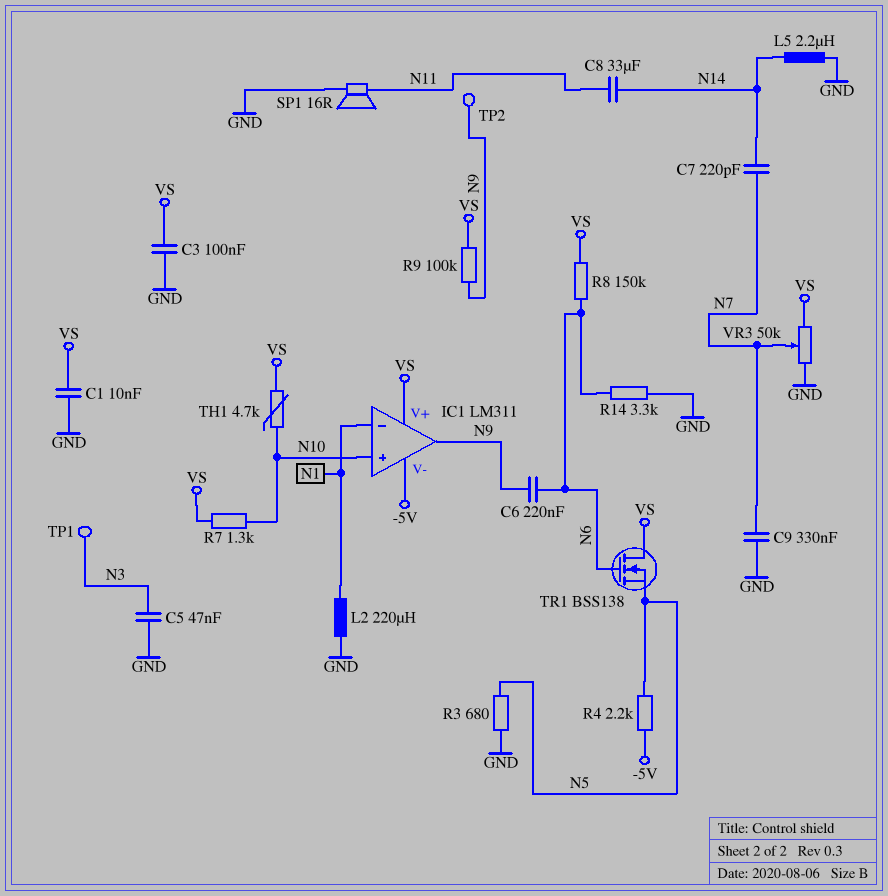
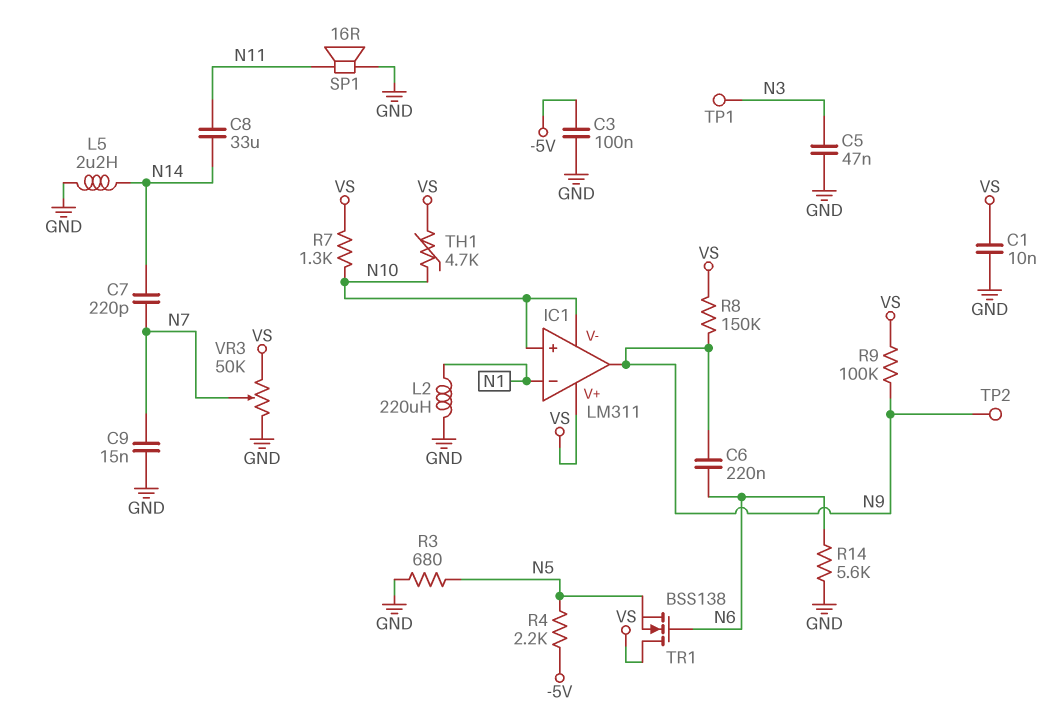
C3: 100nF (GND, VS) -> 100nF (-5V, GND)
C9: 330nF (GND, N7) -> 15nF (GND, N7)
IC1 pin V-: -5V -> N10
R8: 150k (N6, VS) -> 150k (N9, VS)
R14: 3.3k (GND, N6) -> 5.6k (GND, N6)

